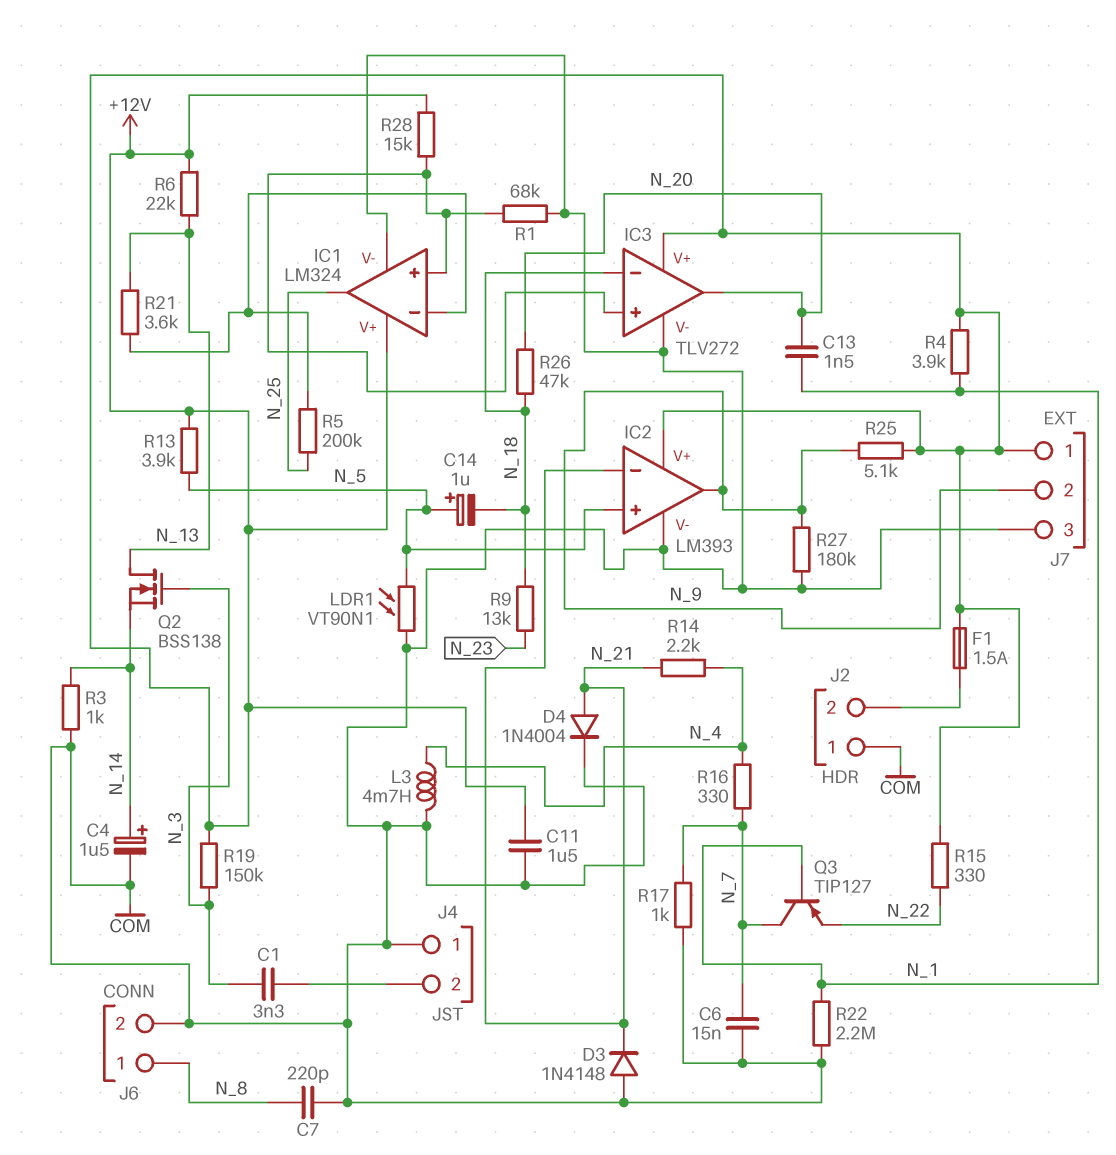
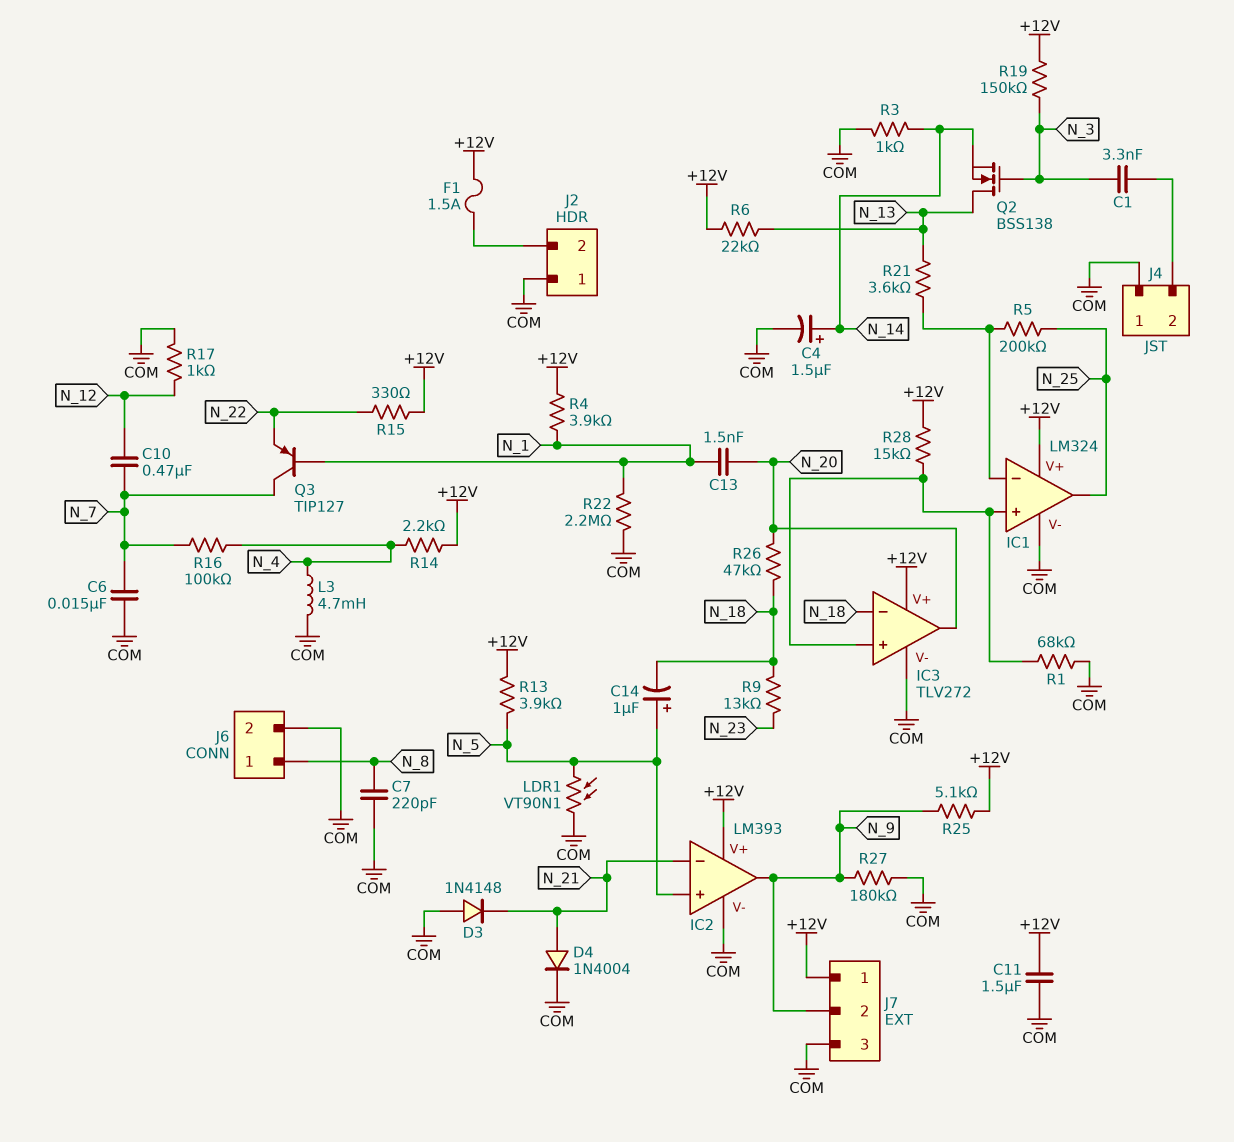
C10: none -> 470nF (N_7, N_12)
R14: 2.2k (N_4, N_21) -> 2.2k (+12V, N_4)
R16: 330 (N_4, N_7) -> 100k (N_4, N_7)
R17: 1k (COM, N_7) -> 1k (COM, N_12)

